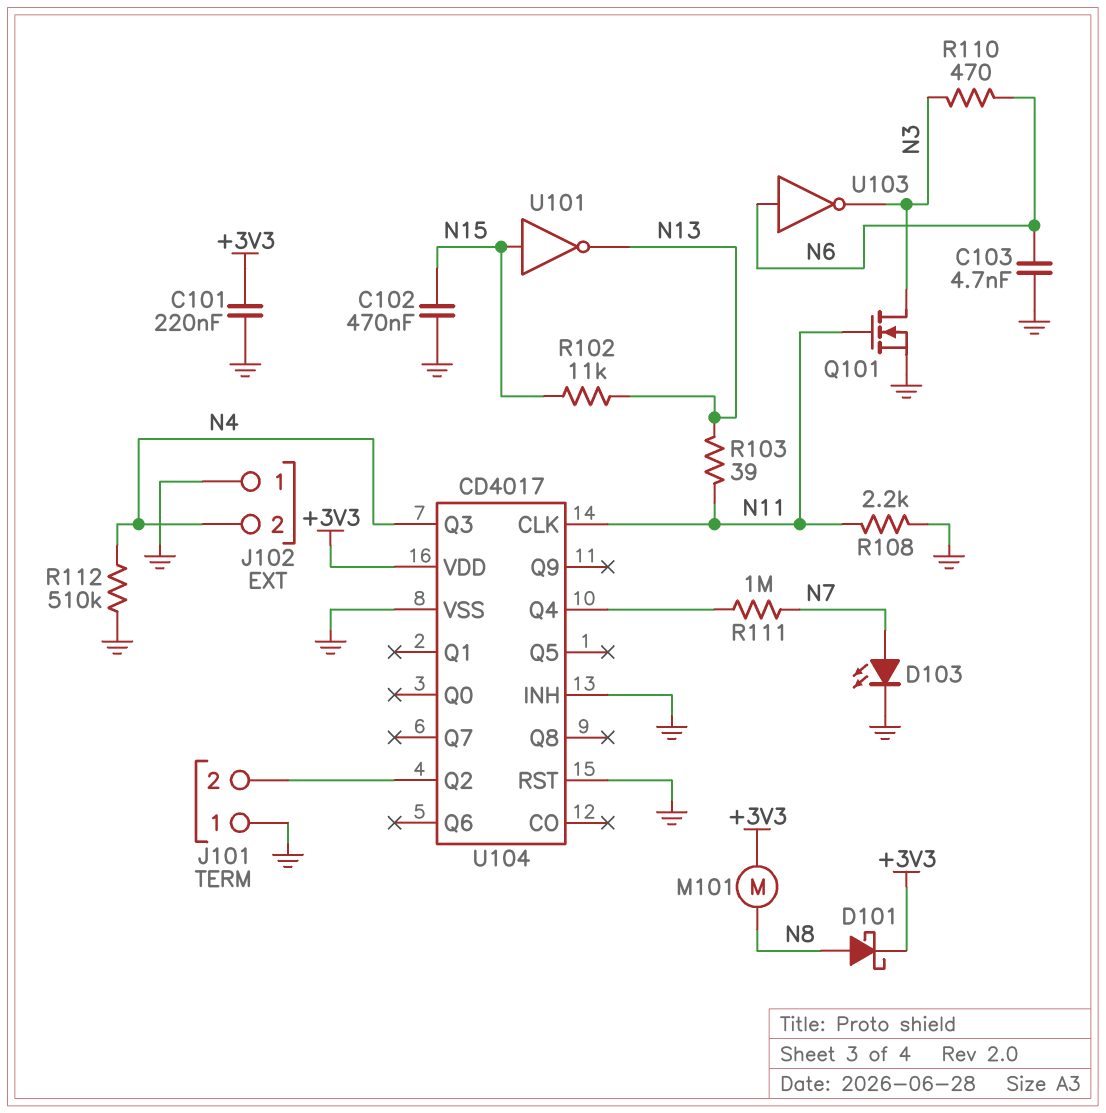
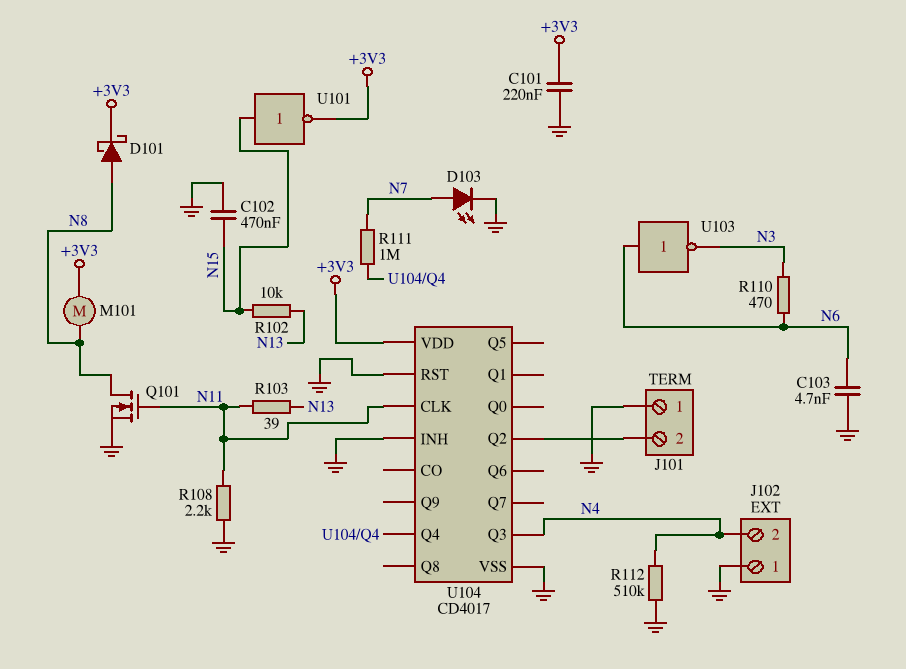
Q101: NMOS (G N11, D N3, S GND) -> NMOS (G N11, D N8, S GND)
R102: 11k (N13, N15) -> 10k (N13, N15)
U101: NOT (in N15, out N13) -> NOT (in N15, out +3V3)

